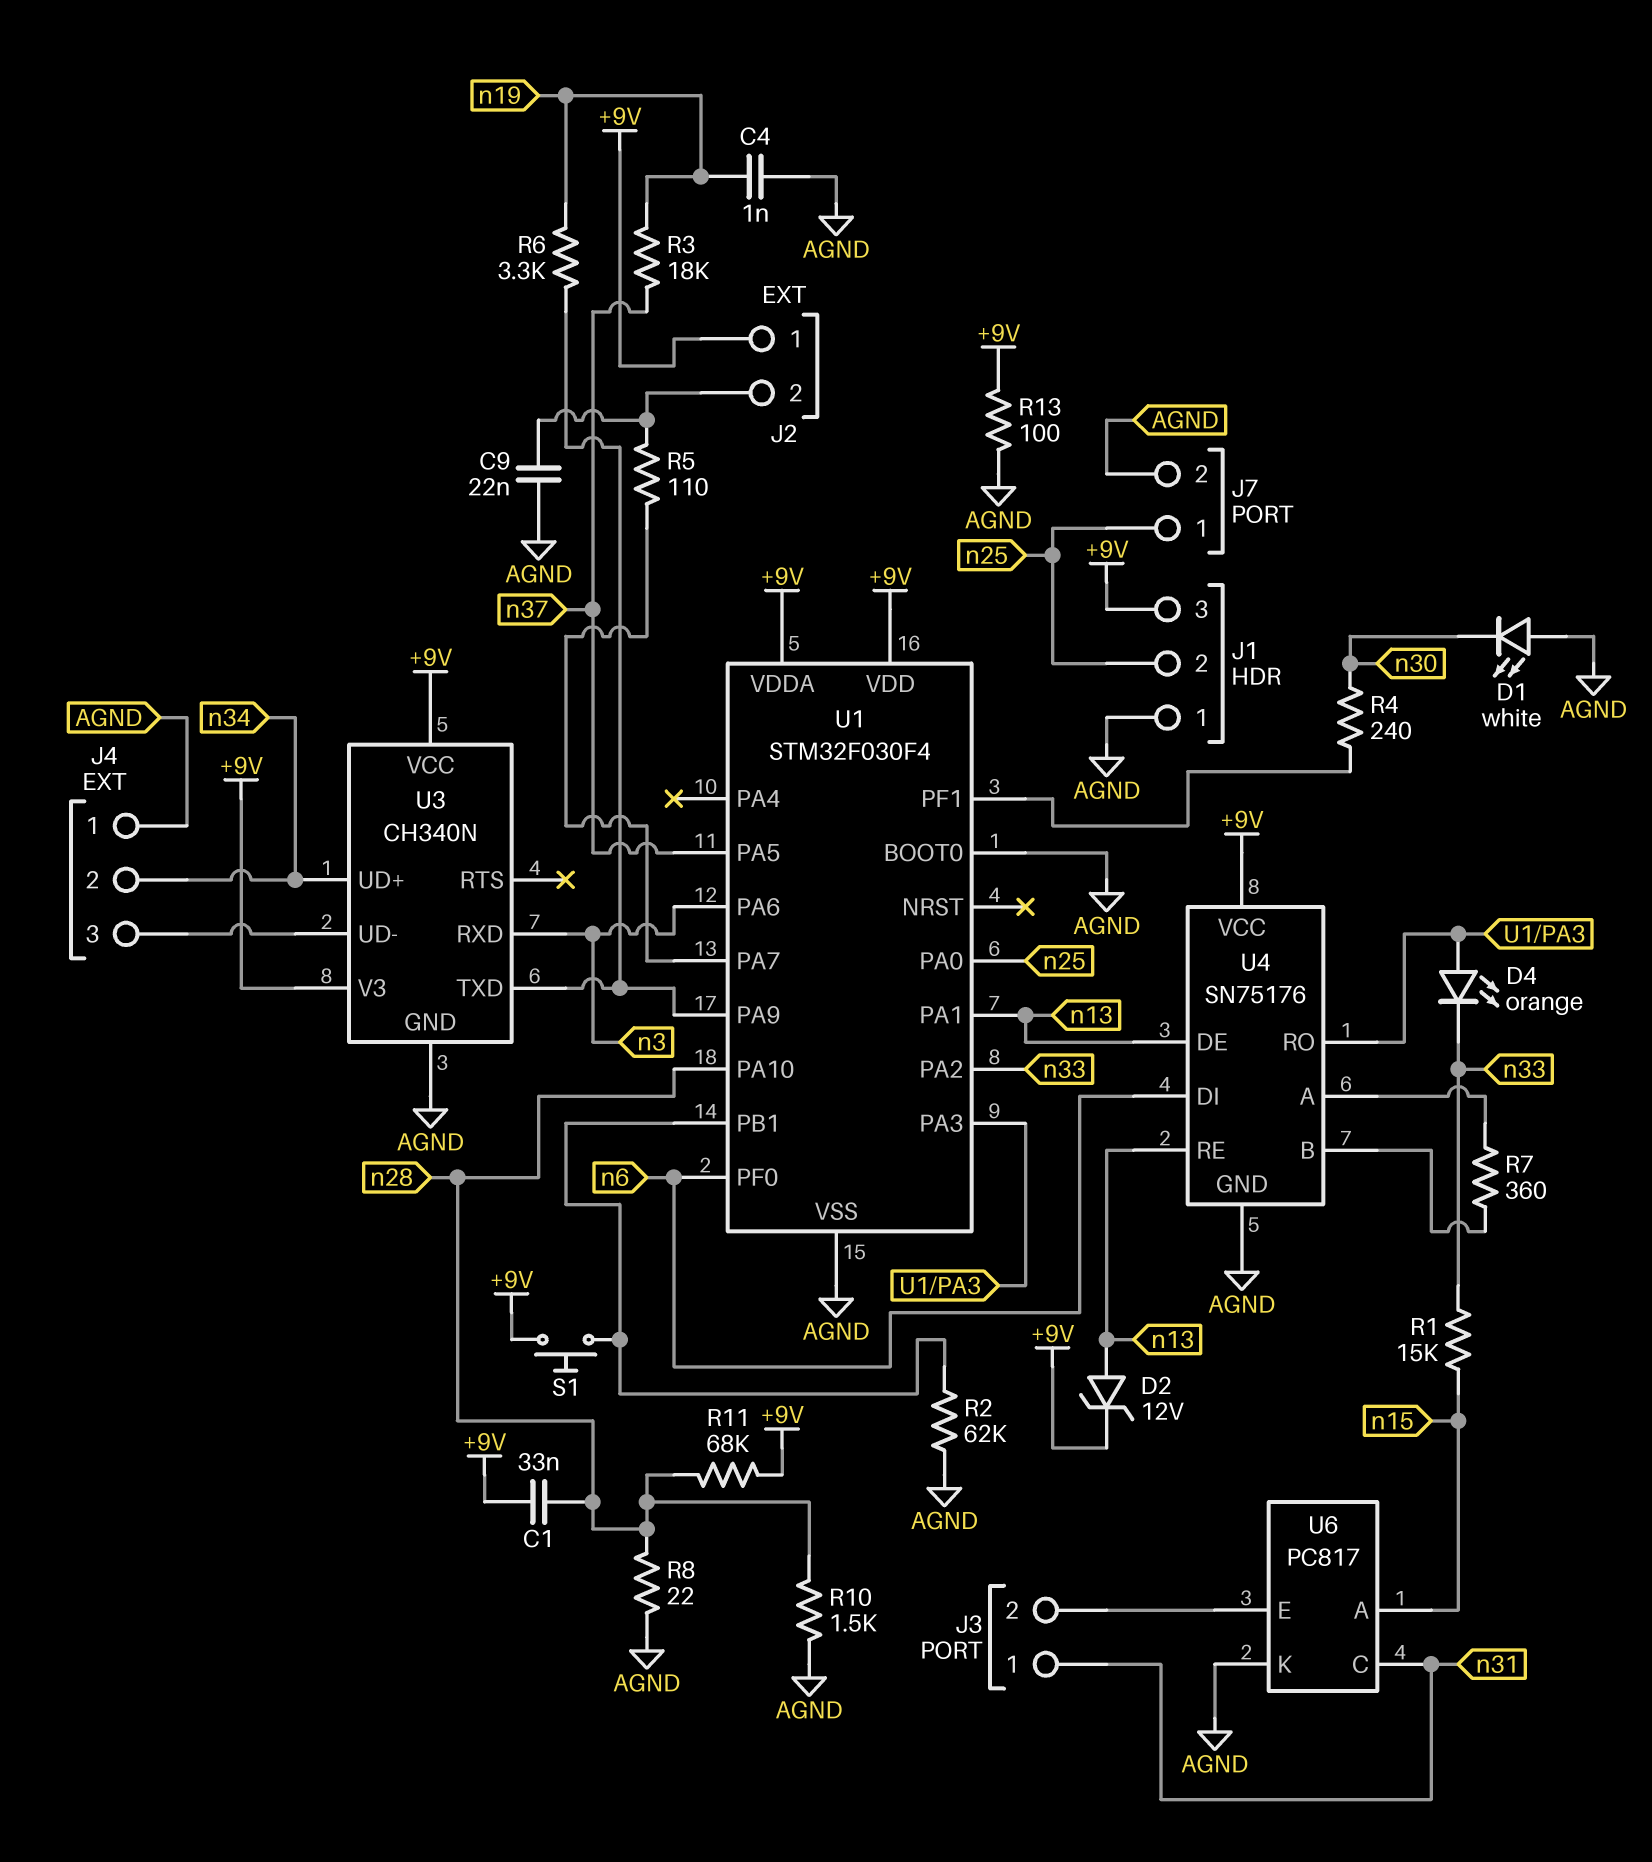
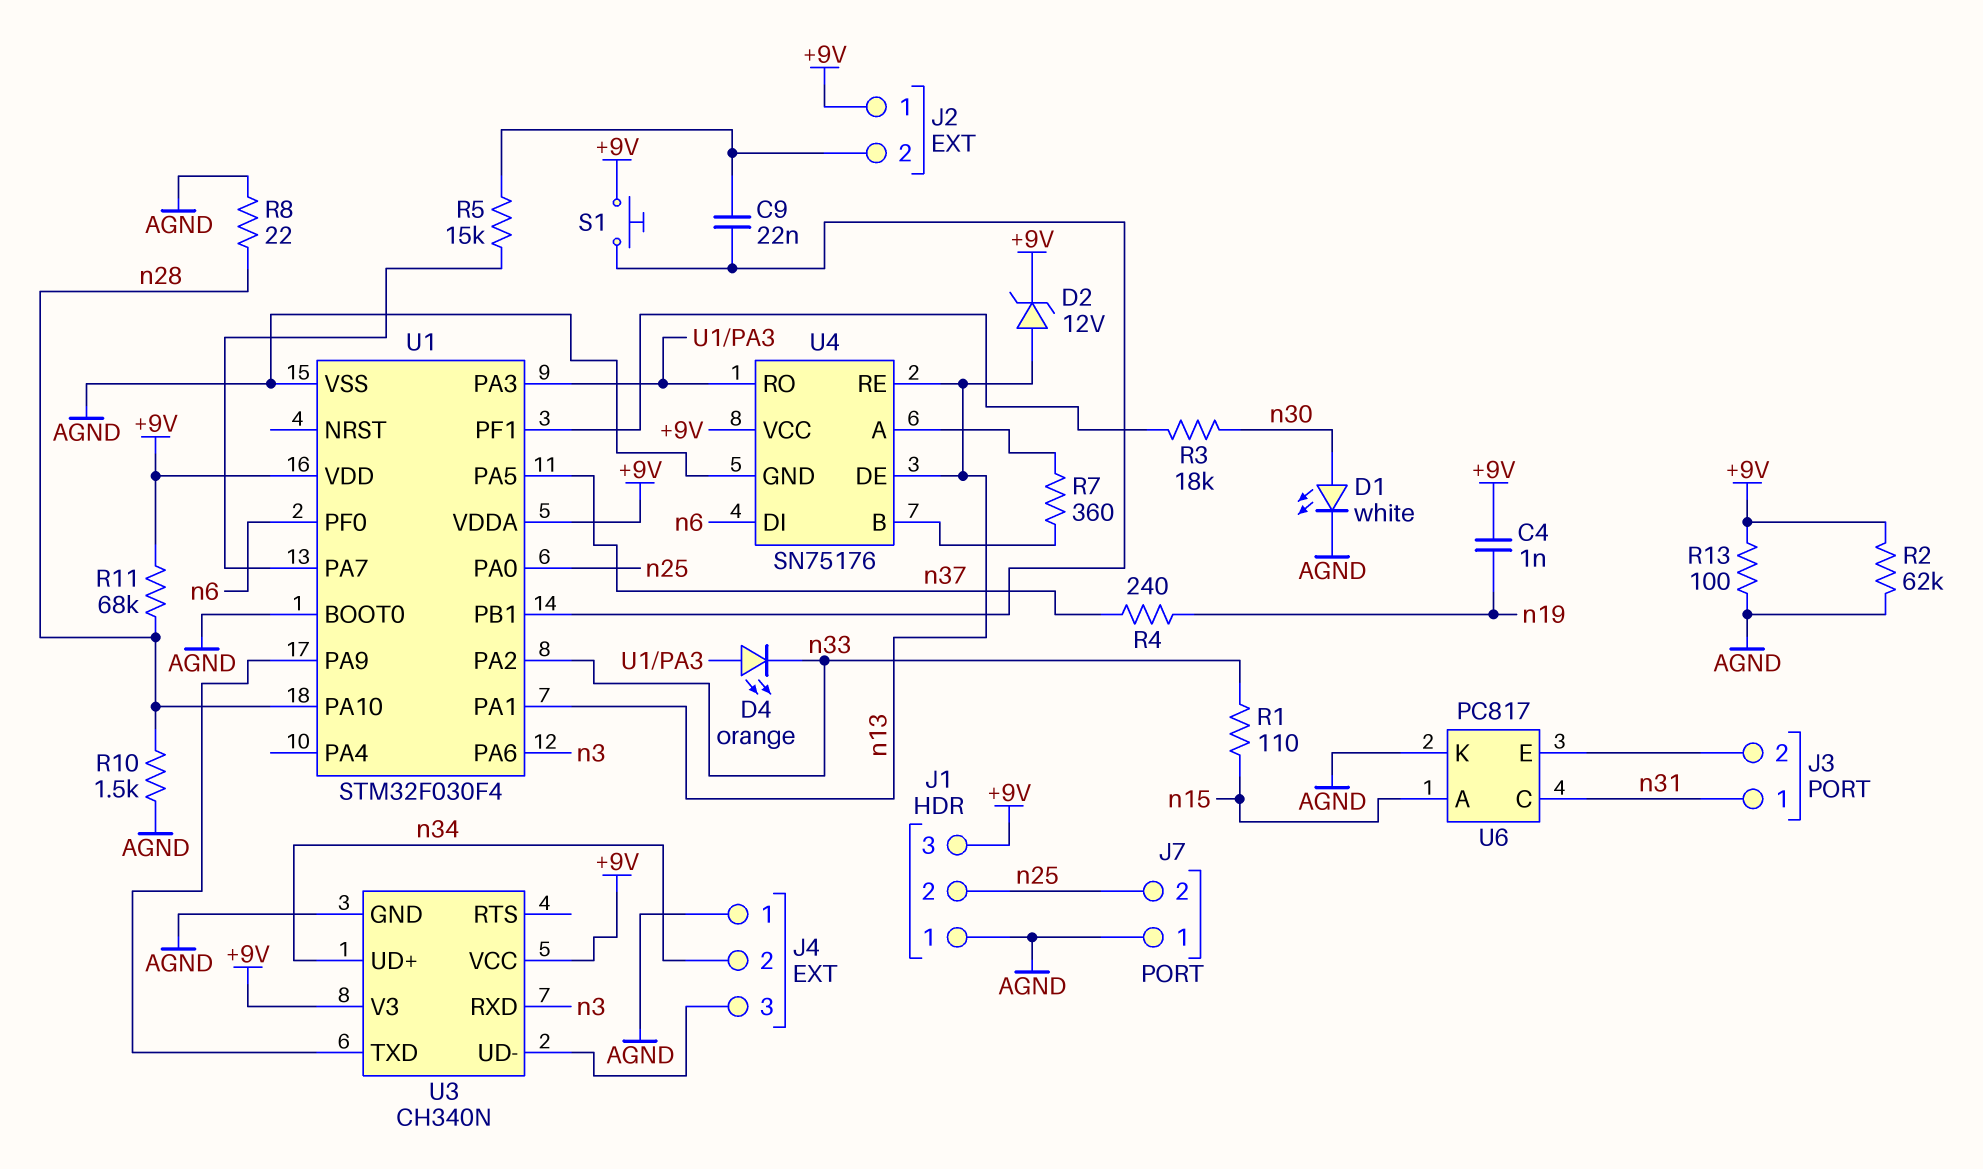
C1: 33nF (+9V, n28) -> none
C4: 1nF (AGND, n19) -> 1nF (+9V, n19)
C9: 22nF (AGND, J2/2) -> 22nF (J2/2, U1/PB1)
D1: LED white (A AGND, K n30) -> LED white (A n30, K AGND)
J7 pin 1: n25 -> AGND
J7 pin 2: AGND -> n25
R1: 15k (n15, n33) -> 110 (n15, n33)
R2: 62k (AGND, U1/PB1) -> 62k (+9V, AGND)
R3: 18k (n19, n37) -> 18k (U1/PF1, n30)
R4: 240 (U1/PF1, n30) -> 240 (n19, n37)
R5: 110 (J2/2, U1/PA7) -> 15k (J2/2, U1/PA7)
R6: 3.3k (U1/PA9, n19) -> none

